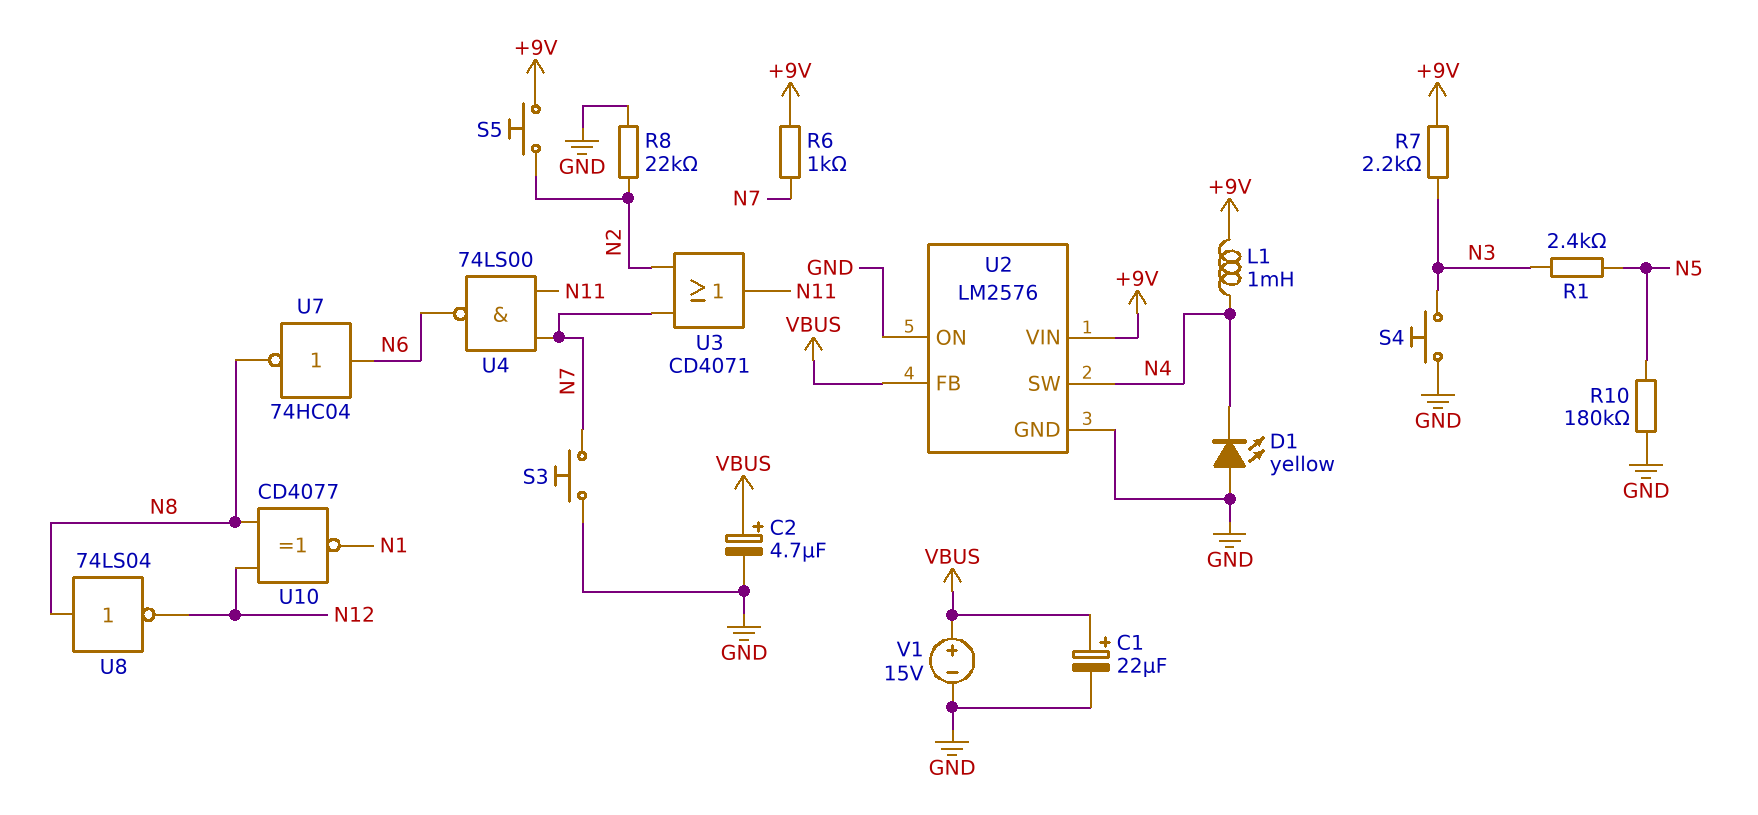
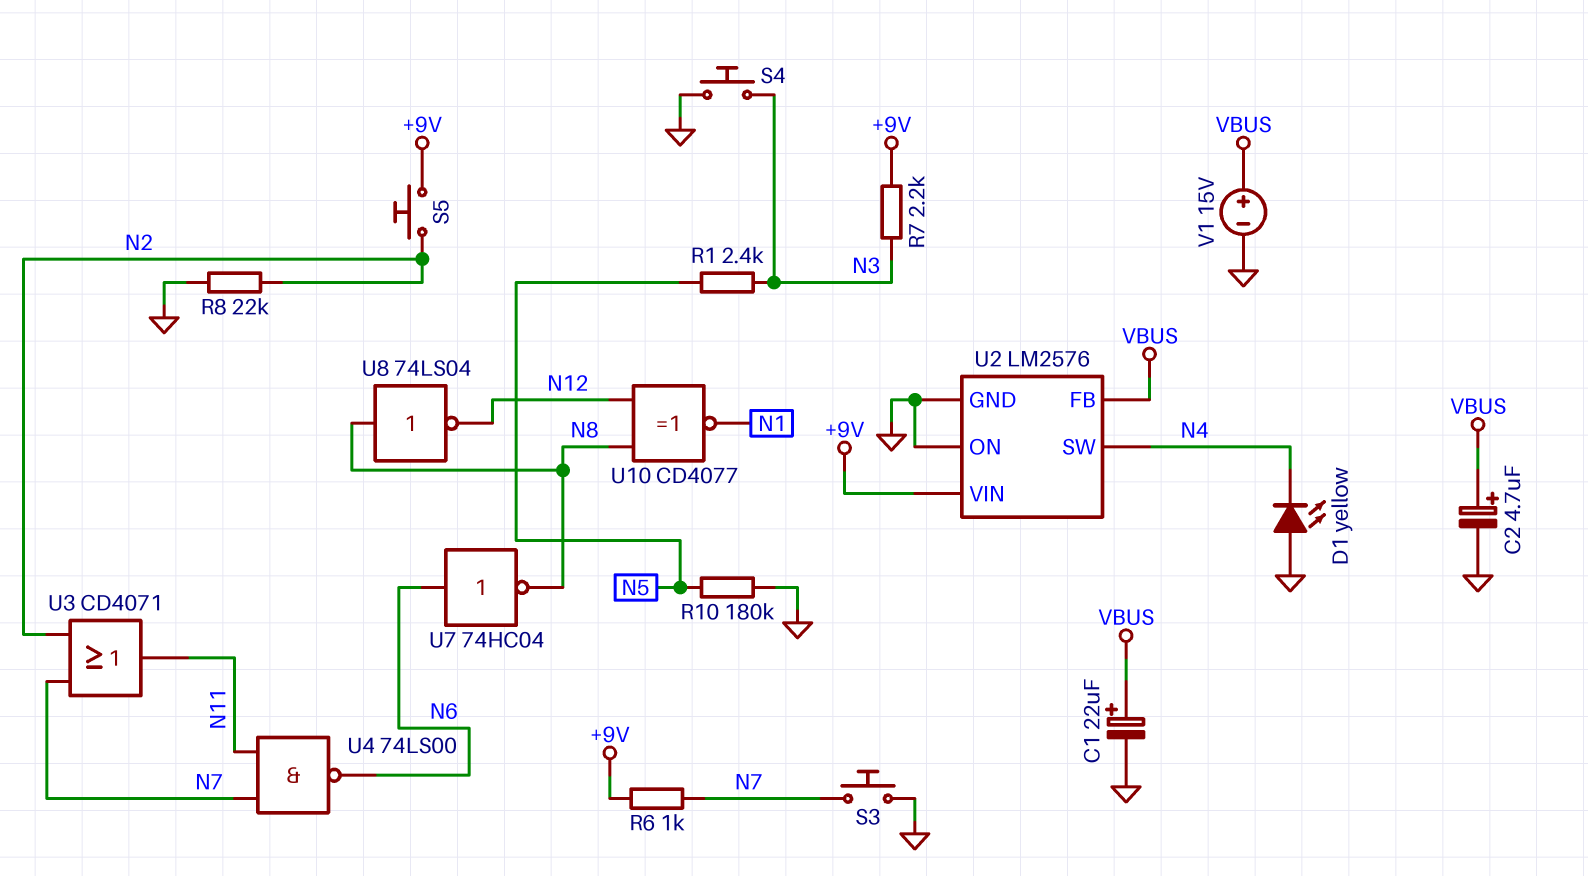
L1: 1mH (+9V, N4) -> none

